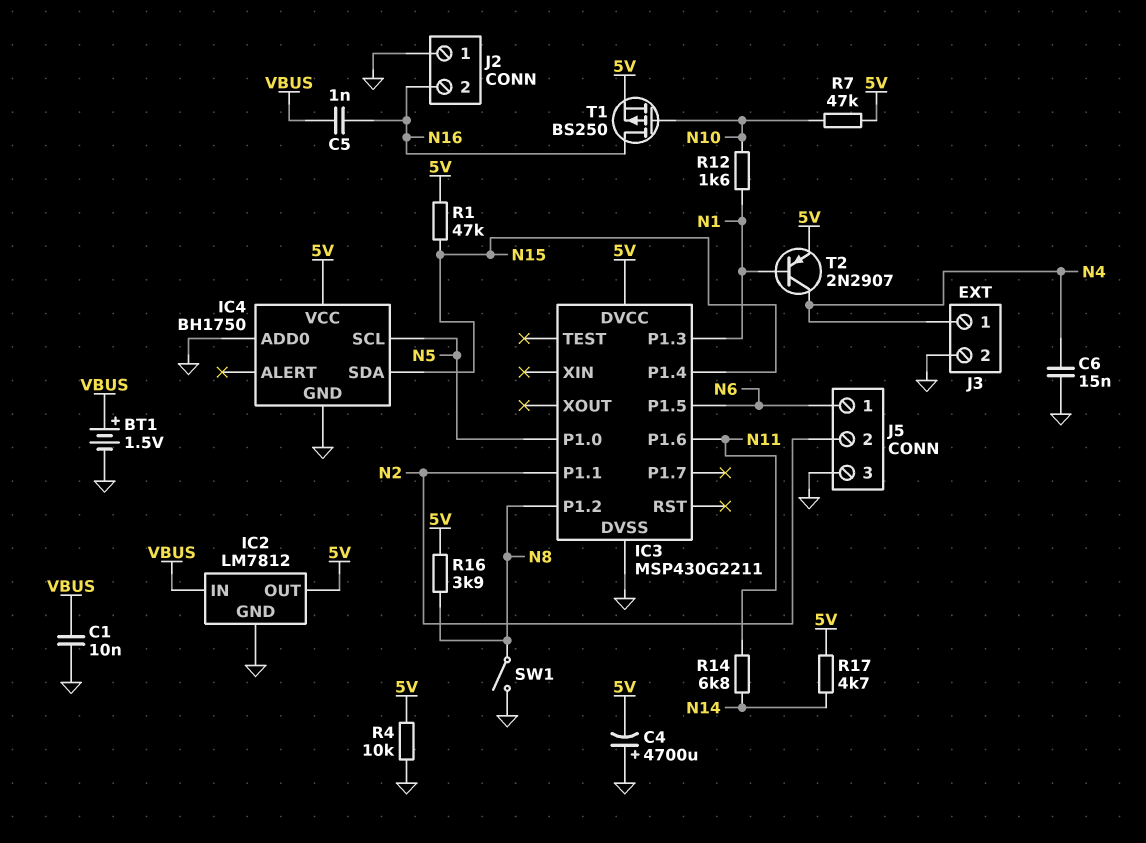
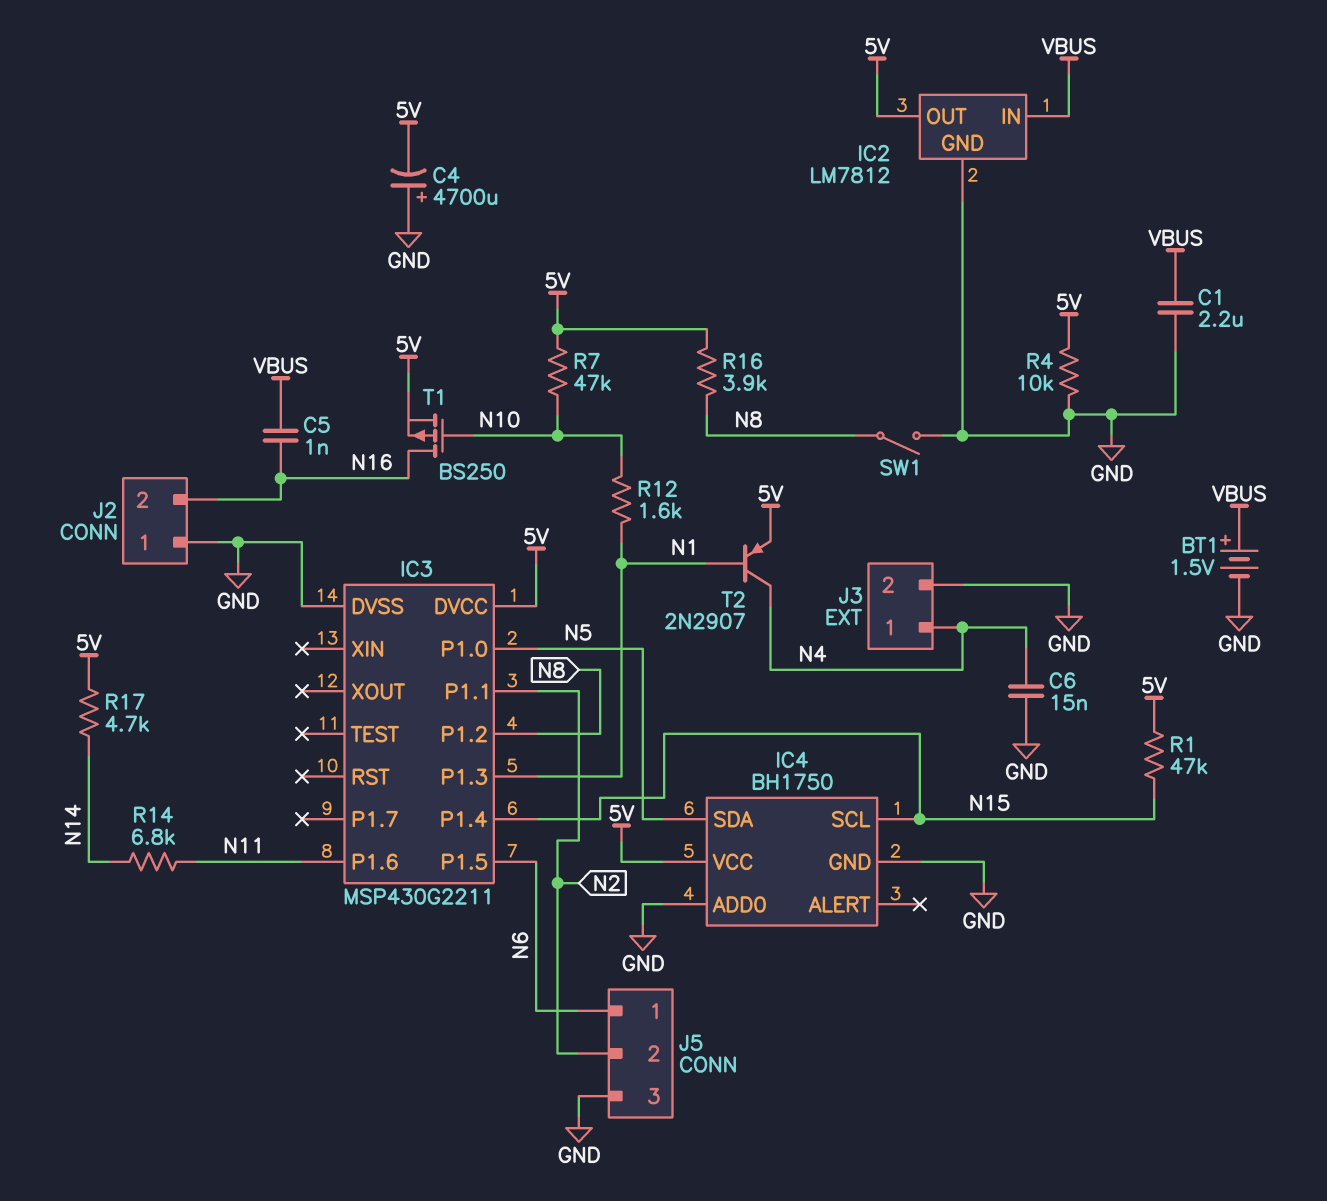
C1: 10nF (GND, VBUS) -> 2.2uF (GND, VBUS)
IC4 pin SCL: N5 -> N15
IC4 pin SDA: N15 -> N5

